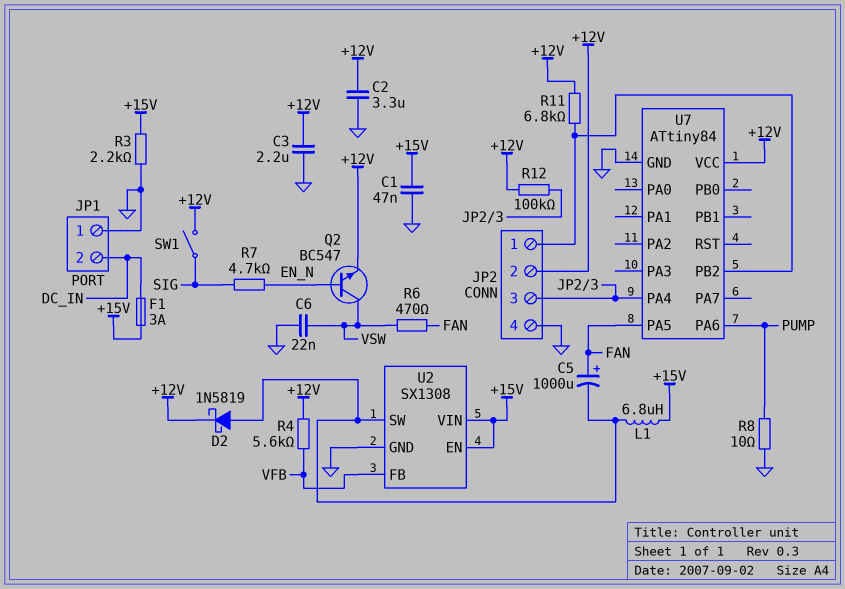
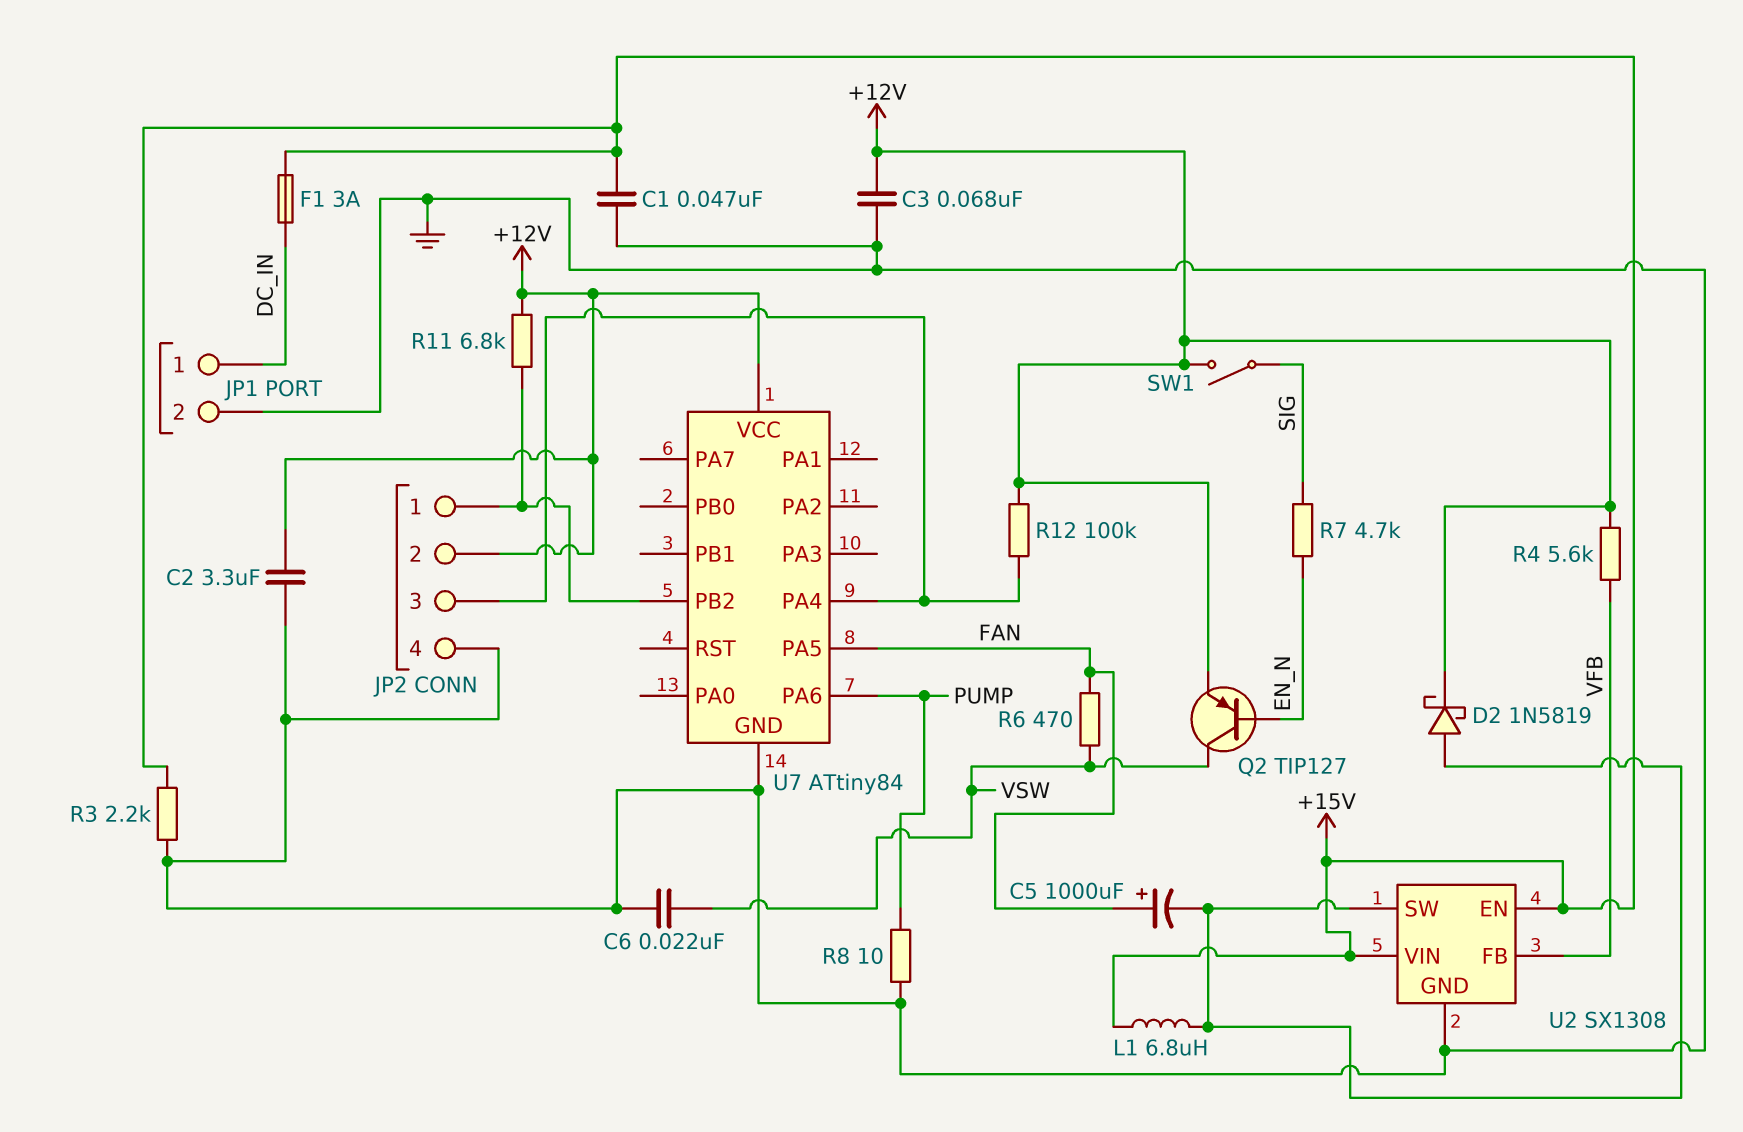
C3: 2.2uF (+12V, GND) -> 68nF (+12V, GND)
JP1 pin 1: GND -> DC_IN
JP1 pin 2: DC_IN -> GND
Q2: NPN BC547 (B EN_N, C VSW, E +12V) -> PNP TIP127 (B EN_N, C VSW, E +12V)

